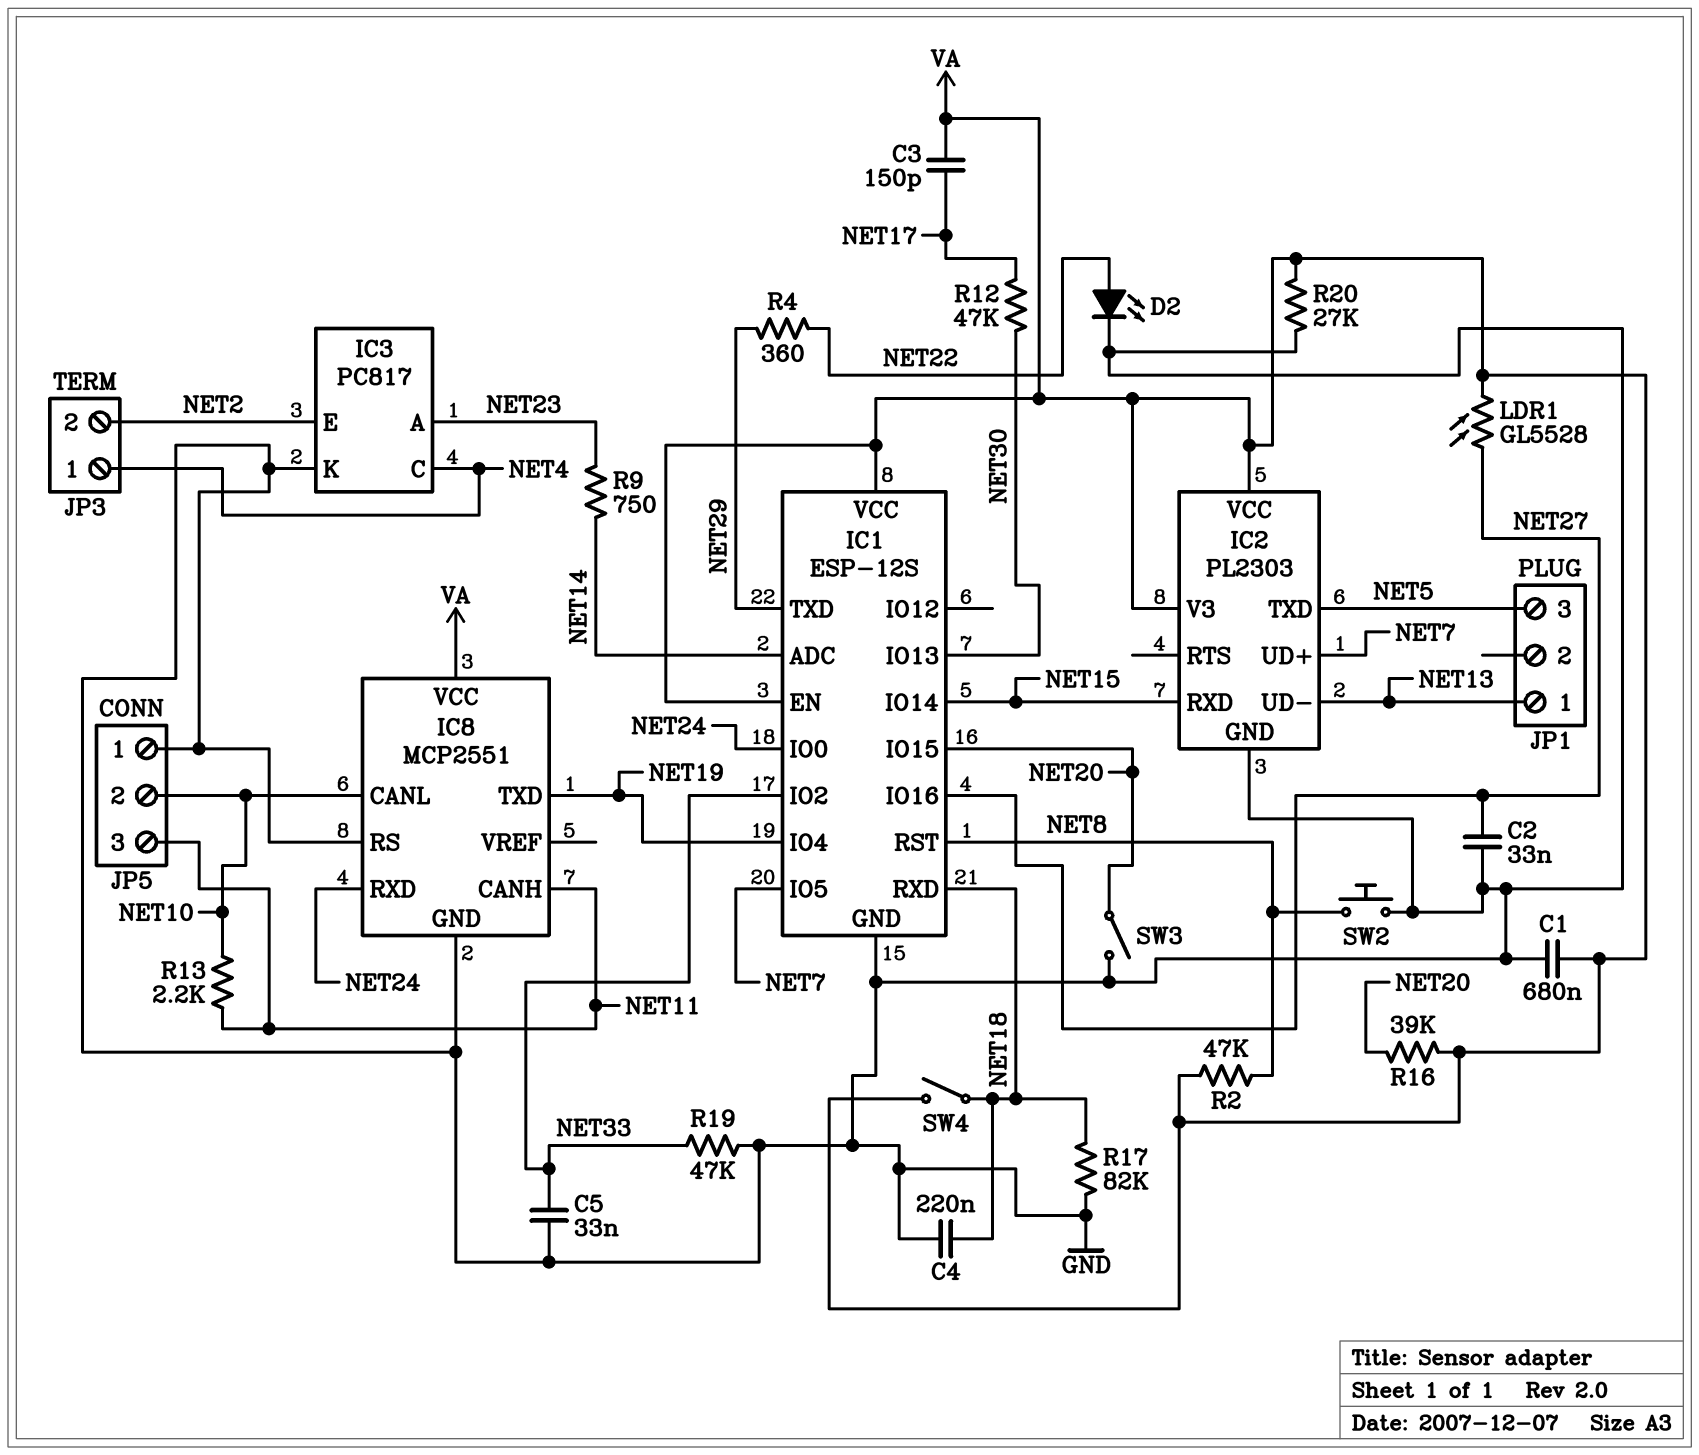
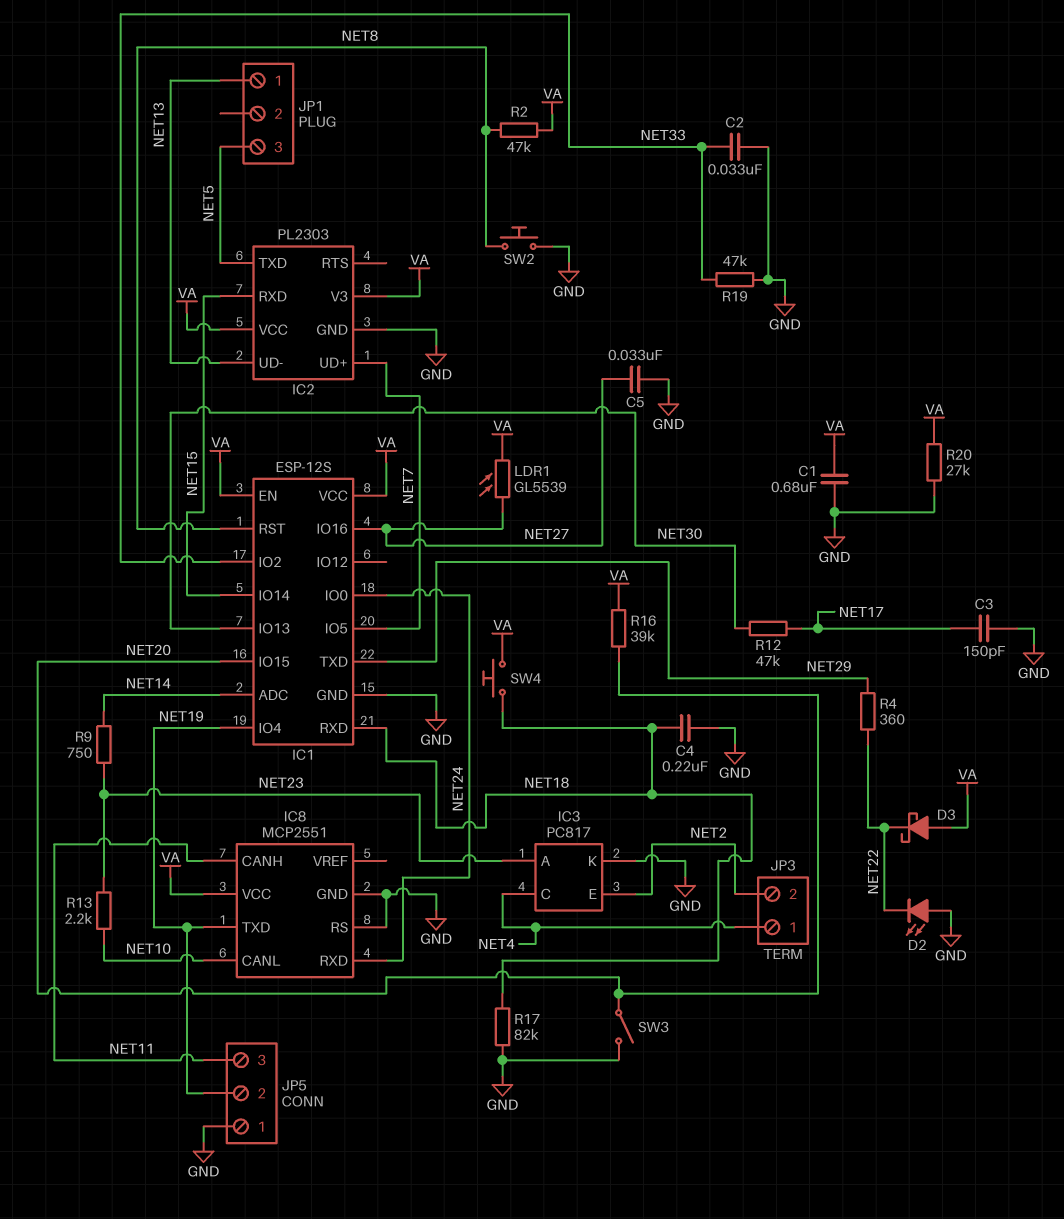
C2: 33nF (GND, NET27) -> 33nF (GND, NET33)
C3: 150pF (NET17, VA) -> 150pF (GND, NET17)
C5: 33nF (GND, NET33) -> 33nF (GND, NET27)
D2: LED (A NET22, K GND) -> LED (A GND, K NET22)
D3: none -> schottky (A VA, K NET22)
JP5 pin 2: NET10 -> NET19
LDR1: GL5528 (NET27, VA) -> GL5539 (NET27, VA)
R13: 2.2k (NET10, NET11) -> 2.2k (NET10, NET23)
SW4: switch (NET18, VA) -> button (NET18, VA)

